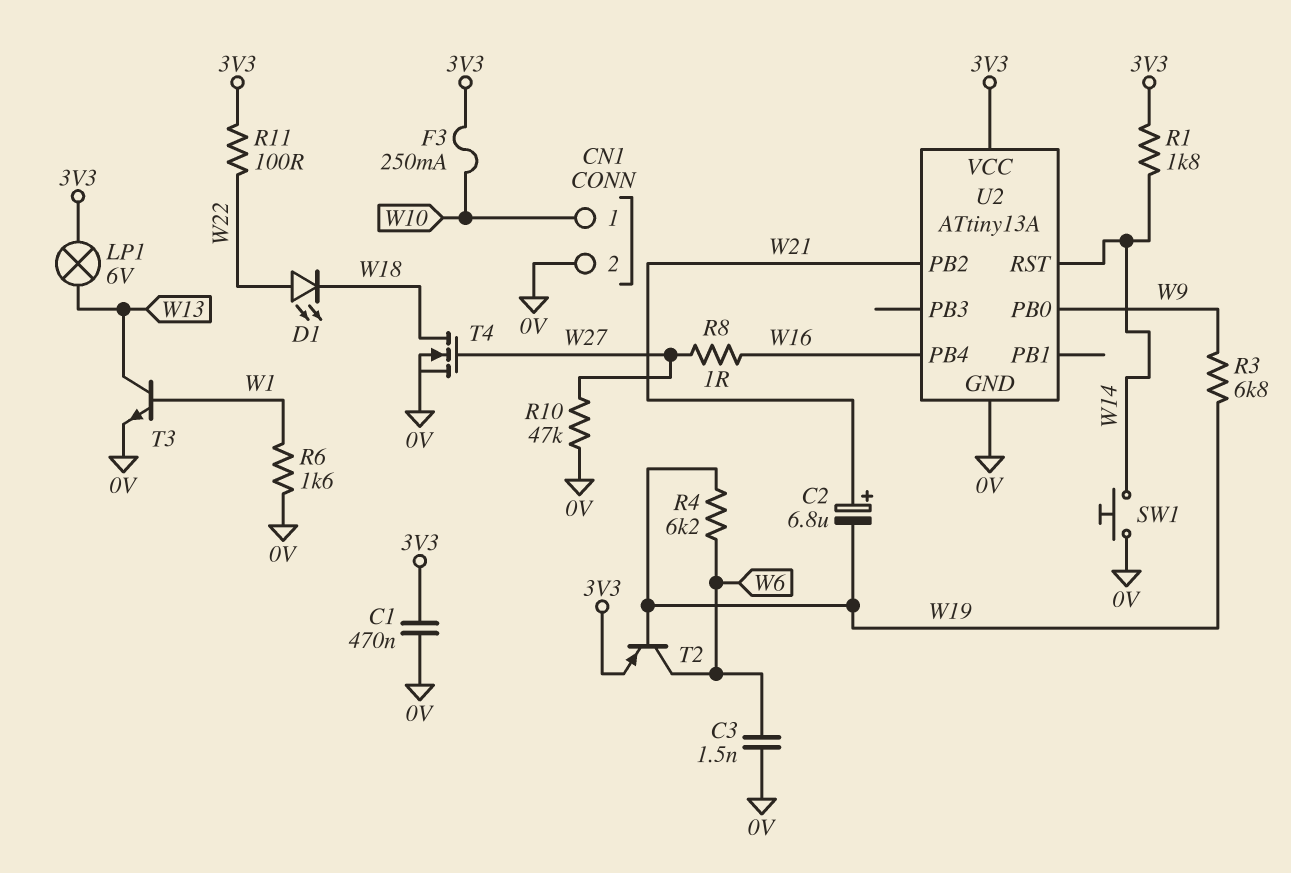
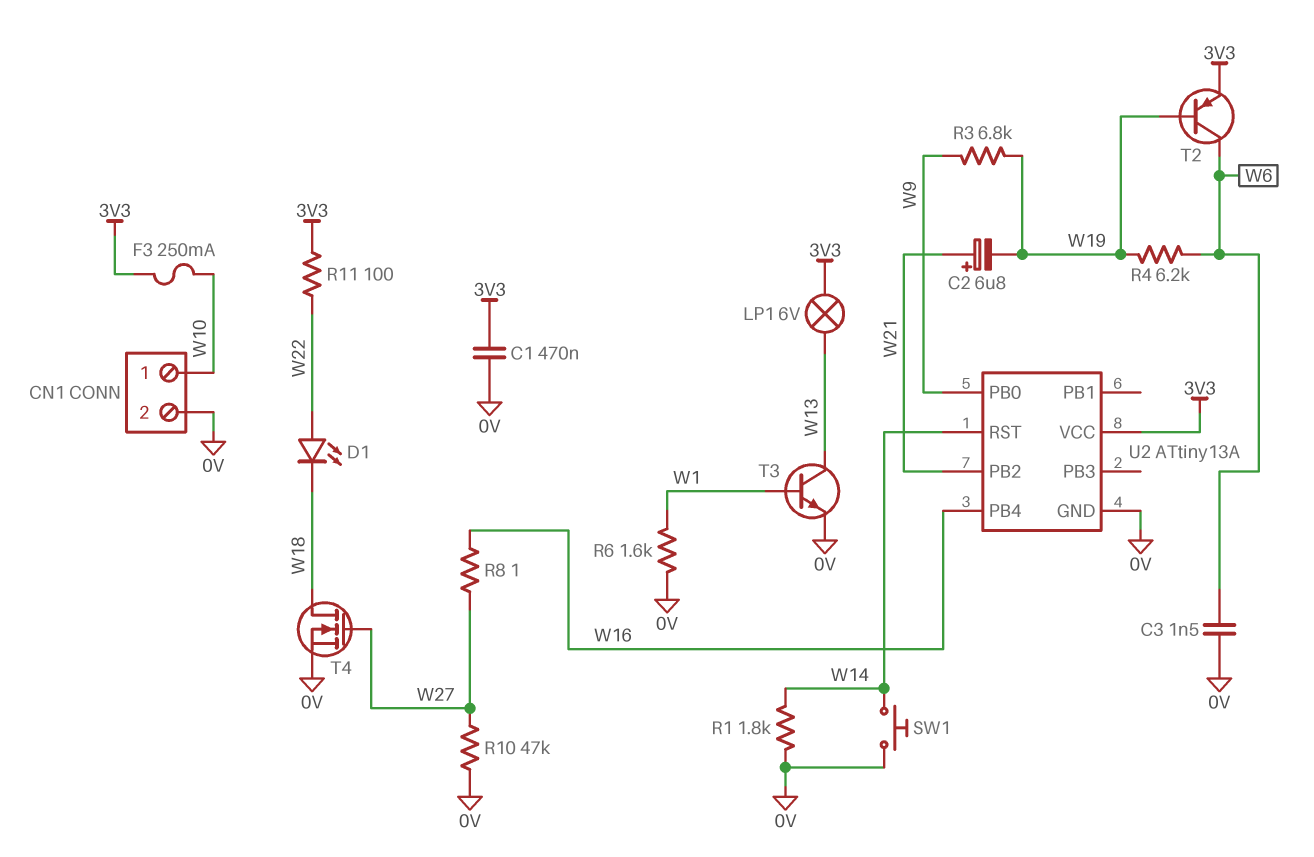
R1: 1.8k (3V3, W14) -> 1.8k (0V, W14)

